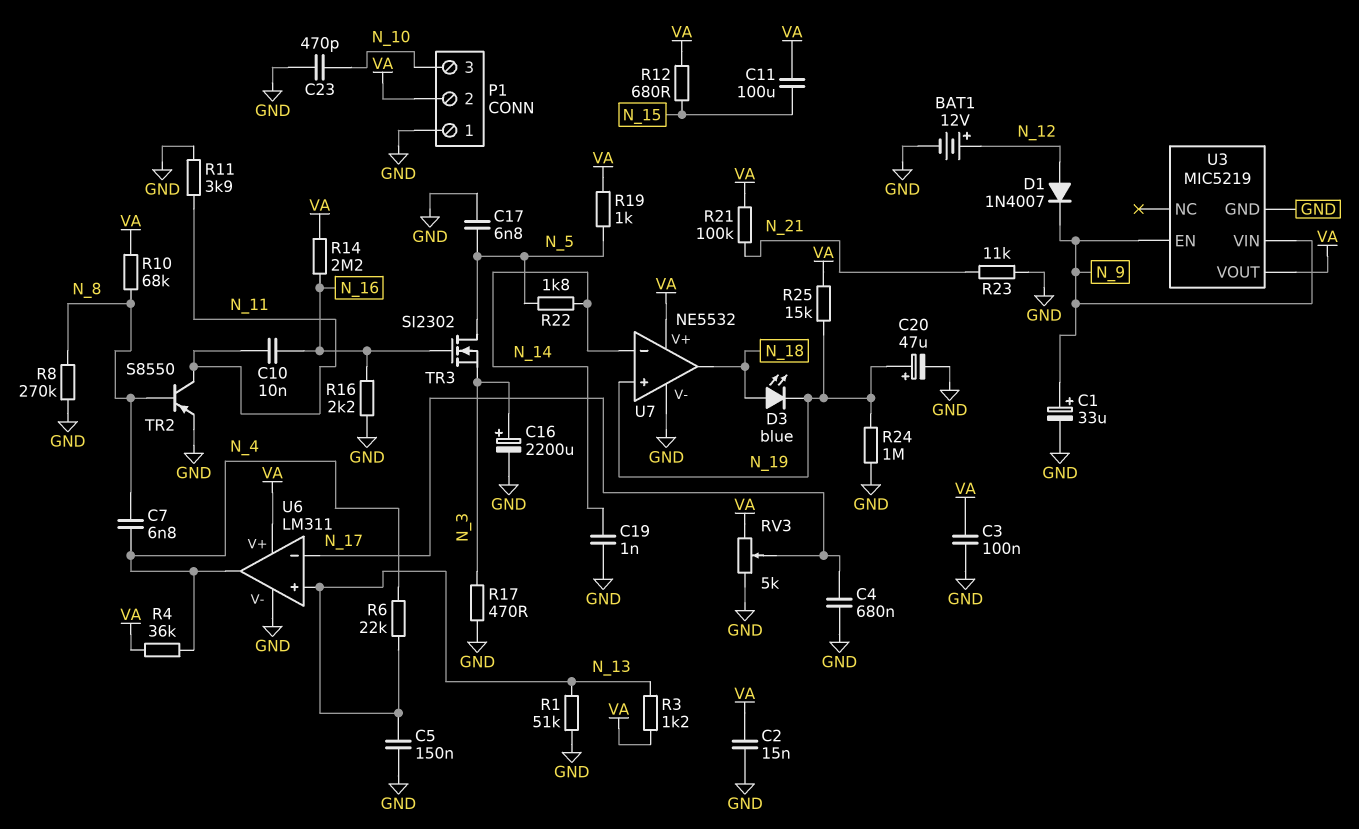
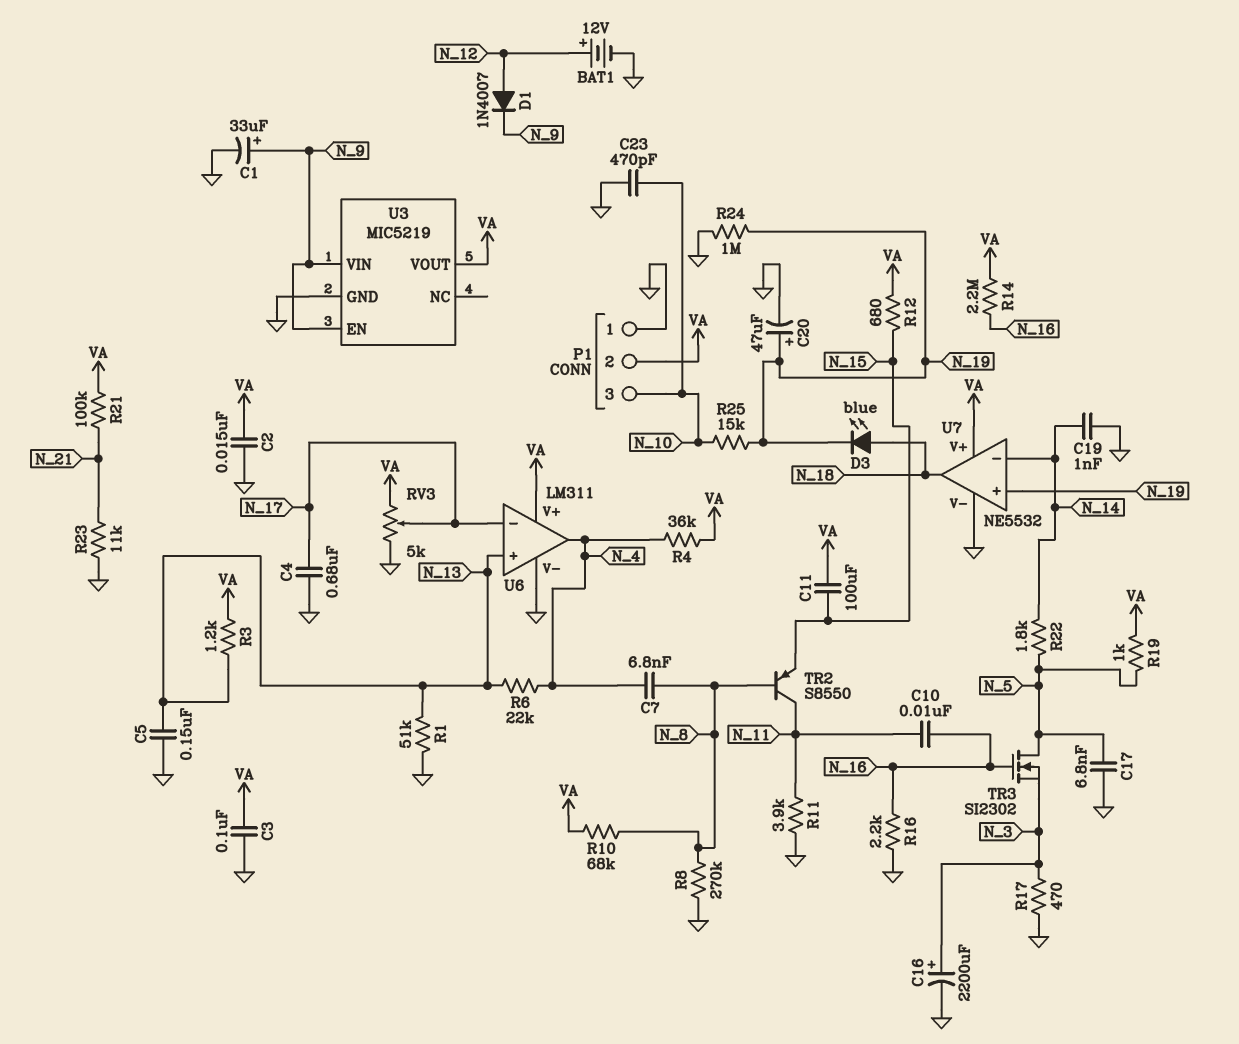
R25: 15k (N_19, VA) -> 15k (N_10, N_19)
TR2: PNP S8550 (B N_8, C N_11, E GND) -> PNP S8550 (B N_8, C N_11, E N_15)

